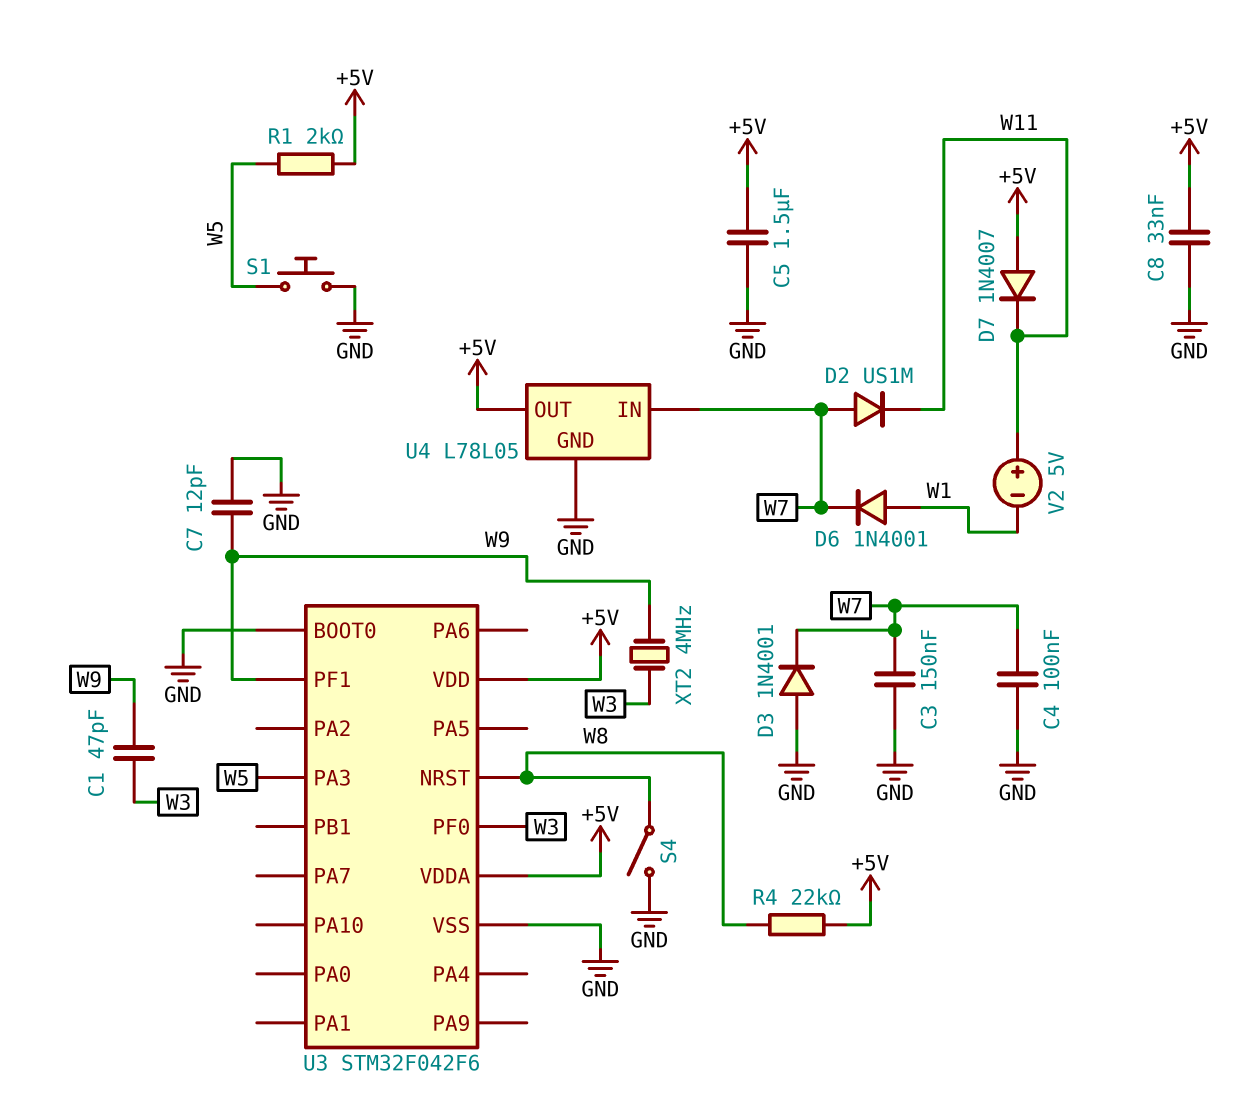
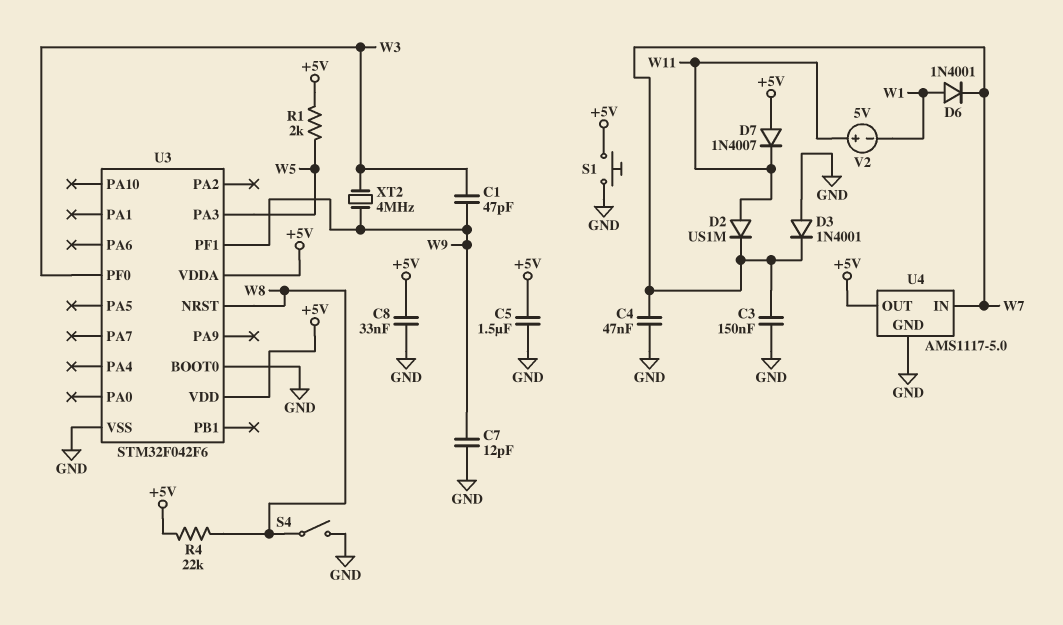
C4: 100nF (GND, W7) -> 47nF (GND, W7)
D2: diode US1M (A W7, K W11) -> diode US1M (A W11, K W7)
S1: button (GND, W5) -> button (+5V, GND)
U4: L78L05 -> AMS1117-5.0

